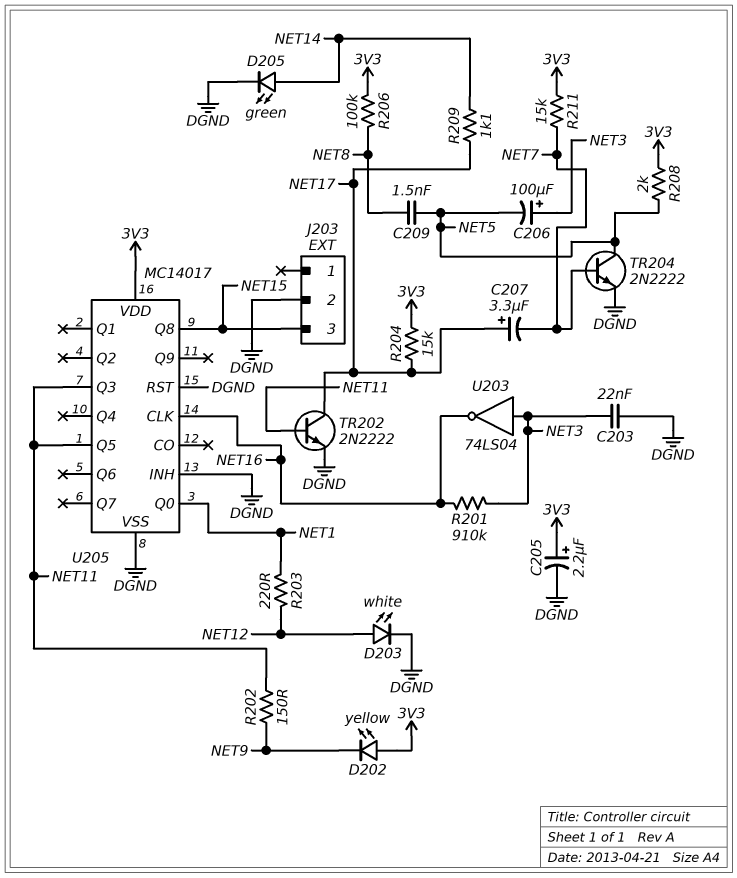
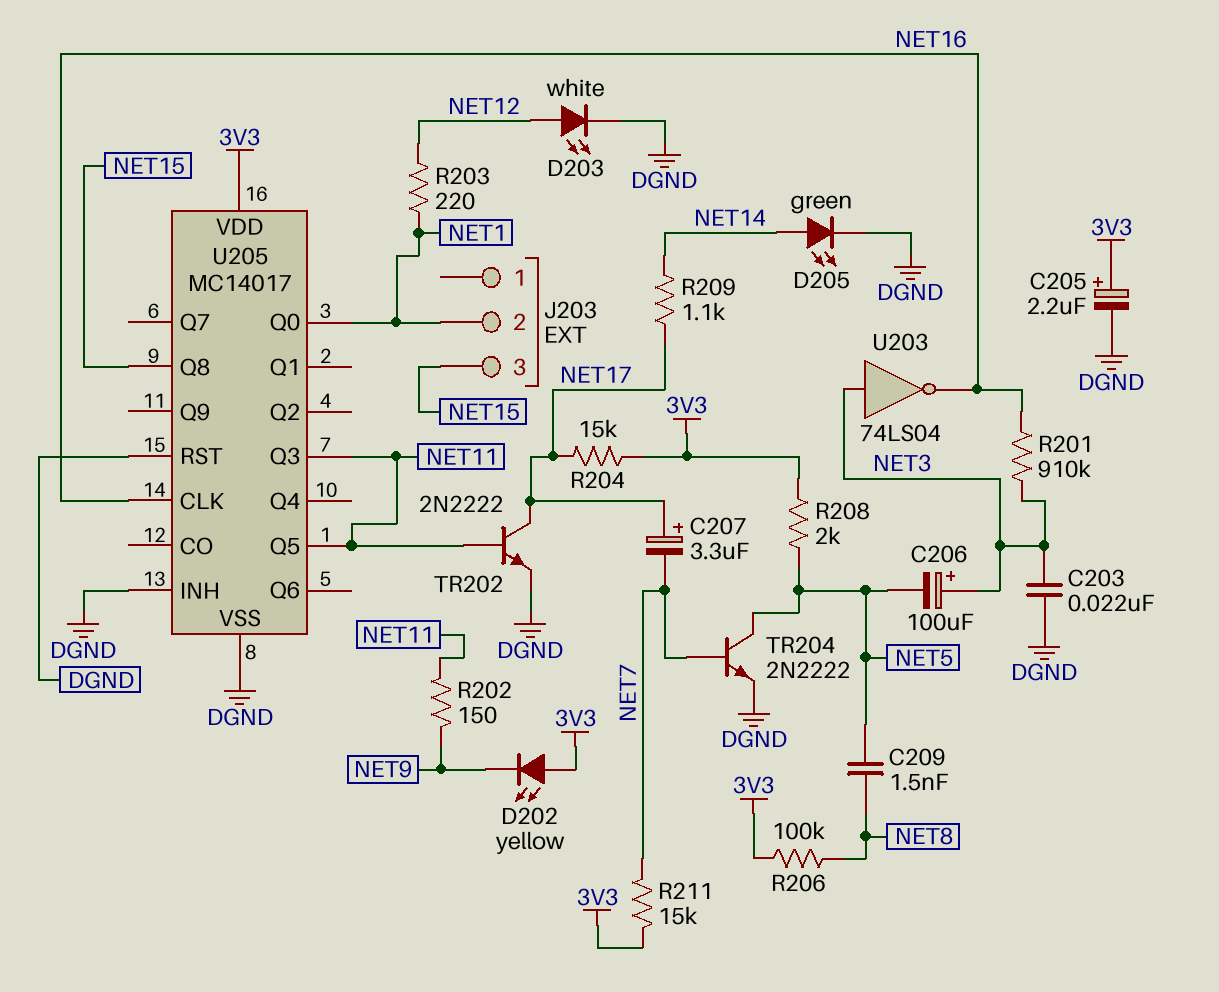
J203 pin 2: DGND -> NET1

